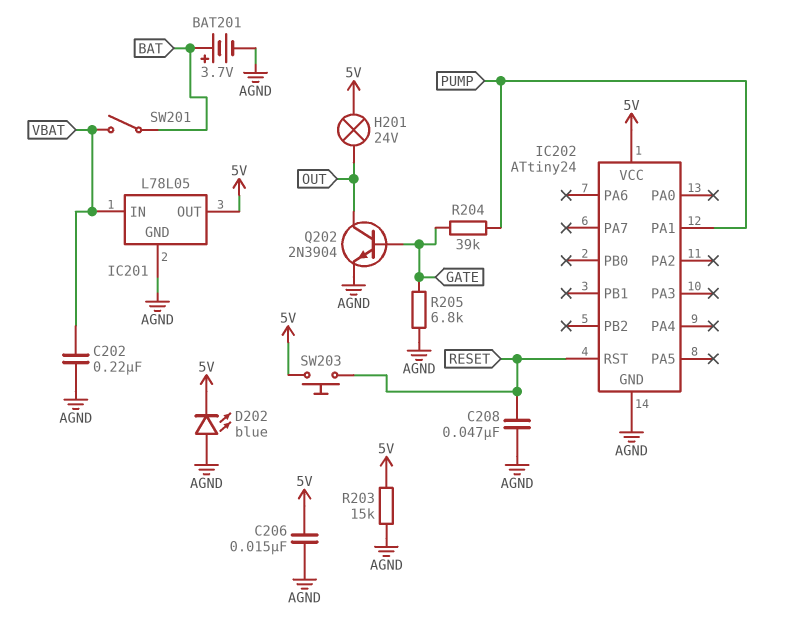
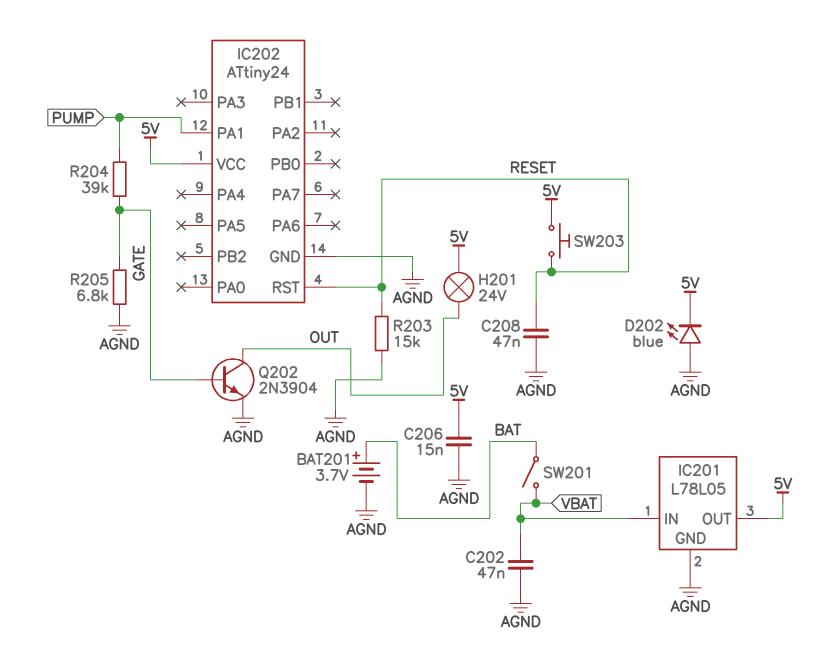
C202: 220nF (AGND, VBAT) -> 47nF (AGND, VBAT)
R203: 15k (5V, AGND) -> 15k (AGND, RESET)

